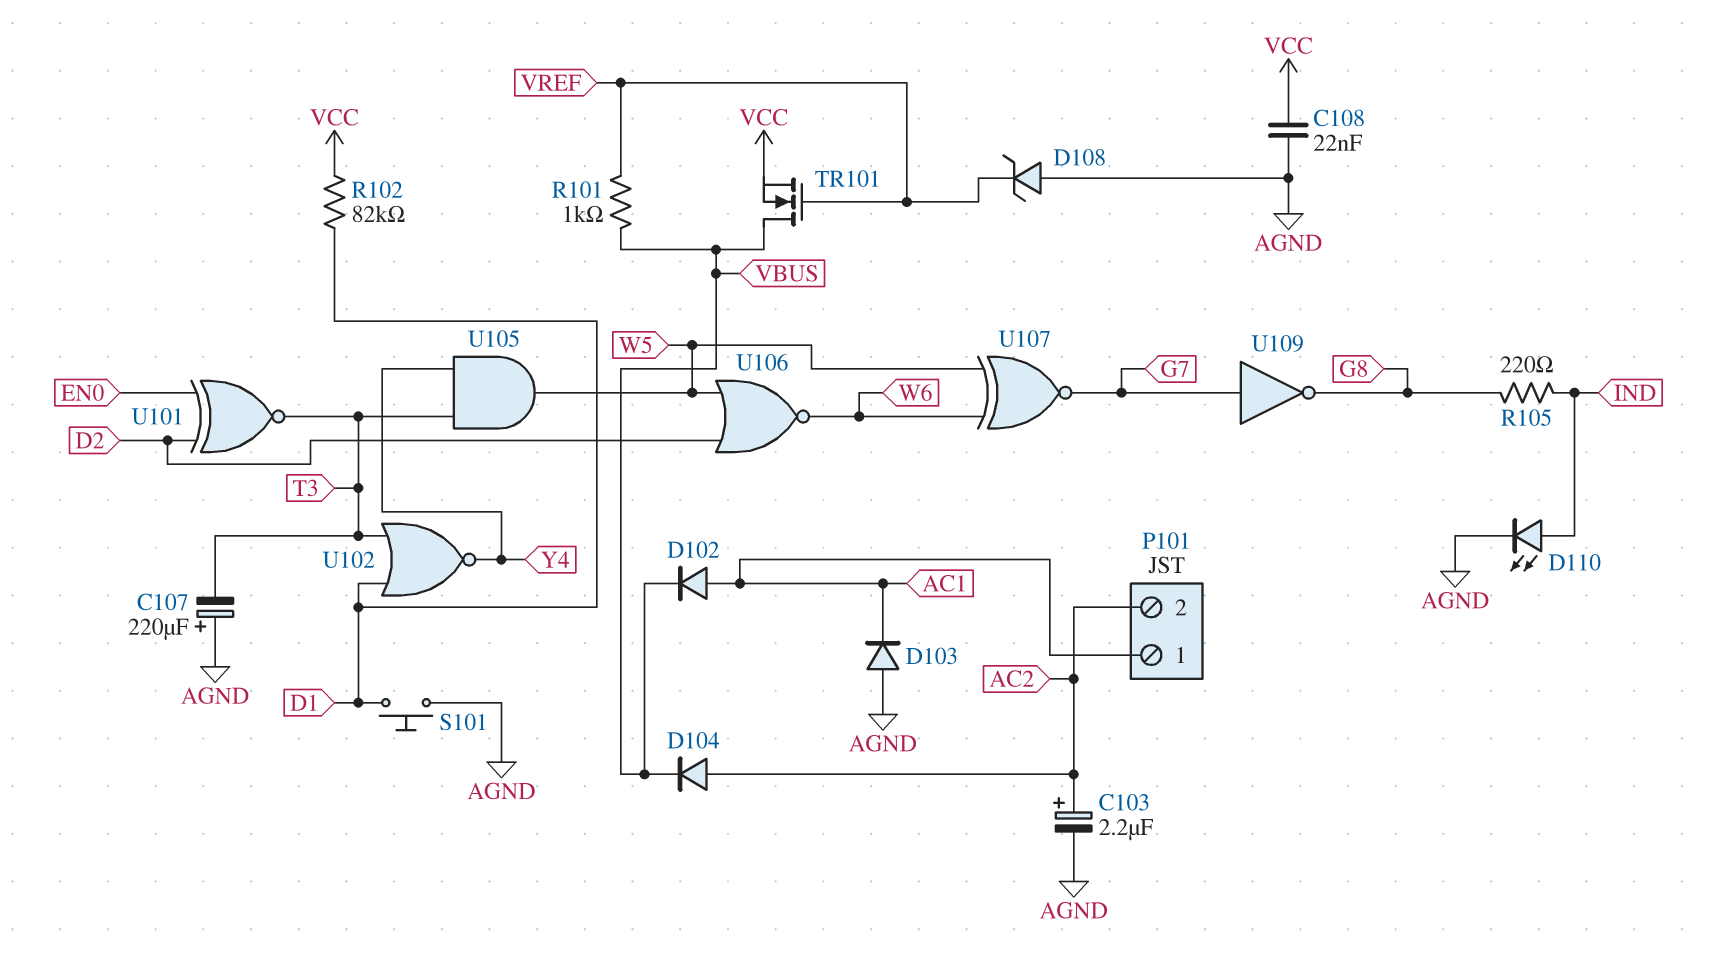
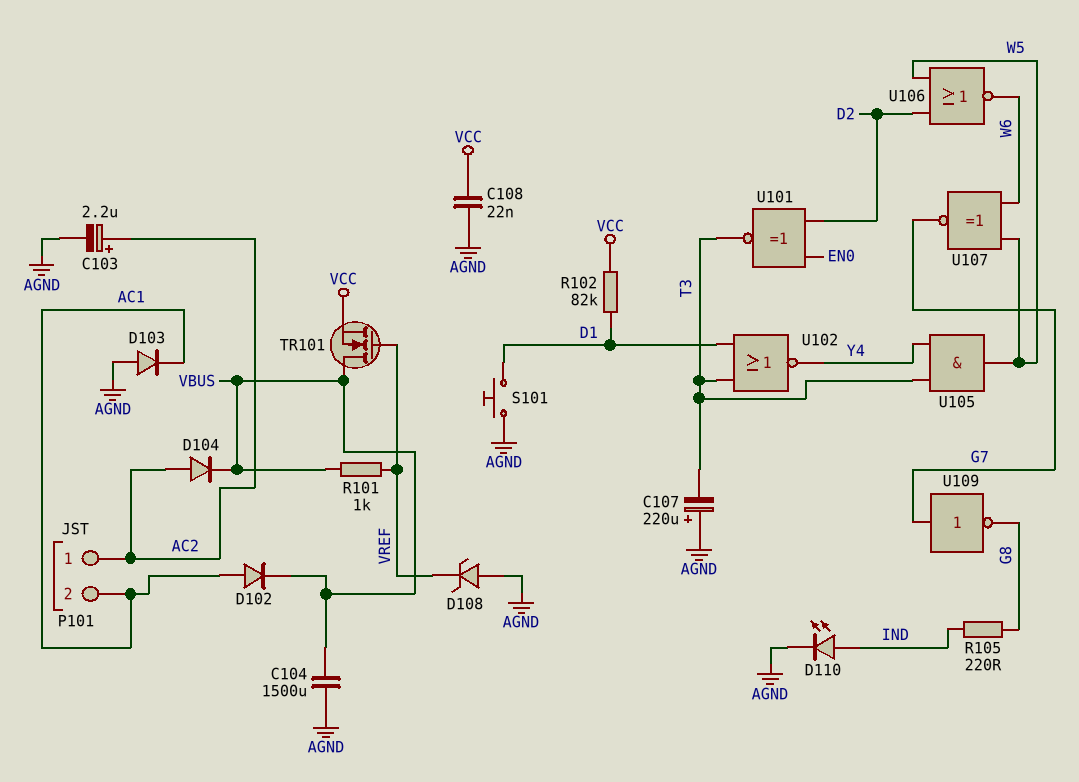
C104: none -> 1500uF (AGND, VBUS)
P101 pin 1: AC1 -> AC2
P101 pin 2: AC2 -> AC1

